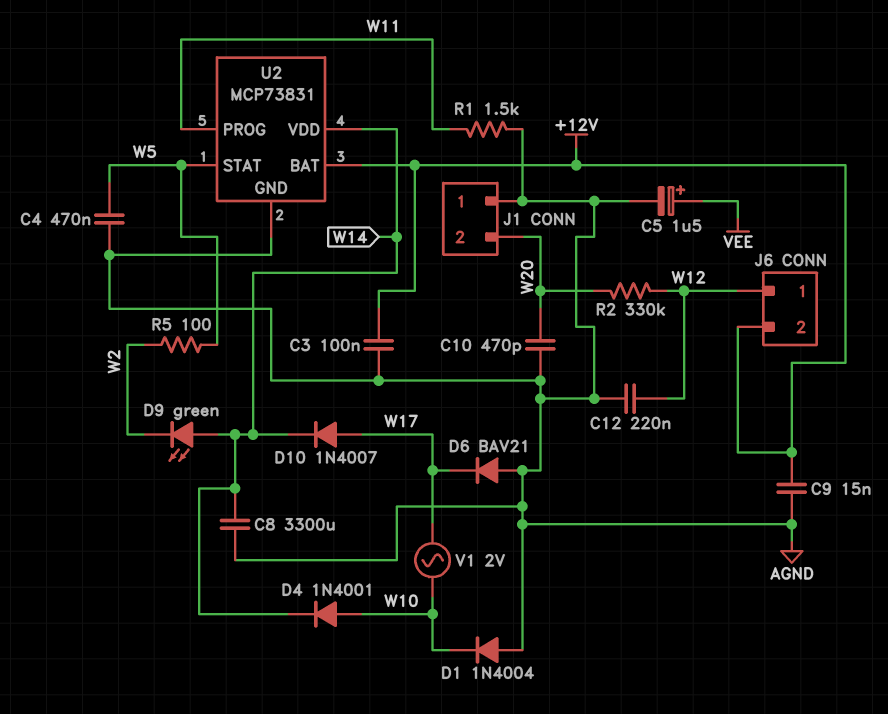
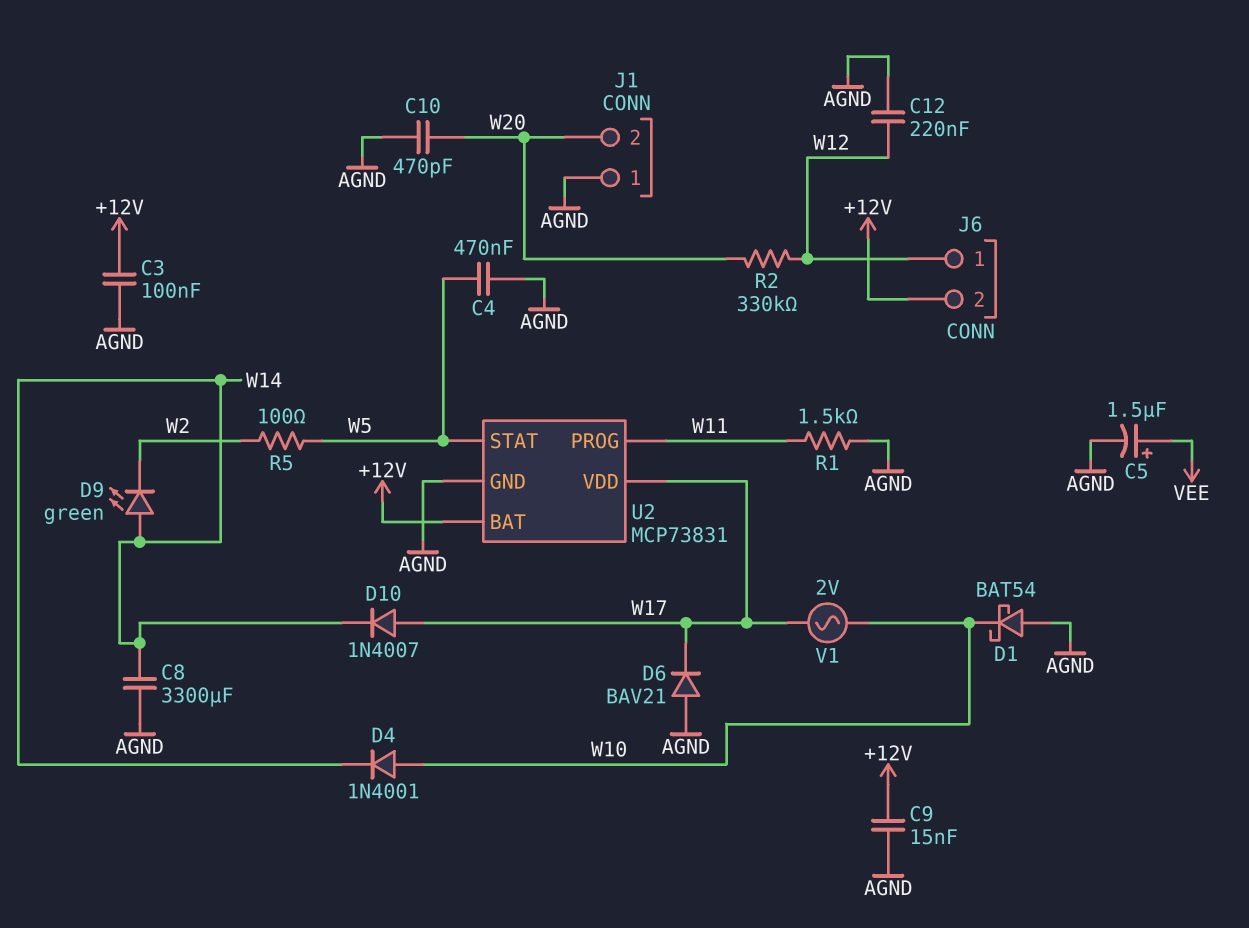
D1: diode 1N4004 (A AGND, K W10) -> schottky BAT54 (A AGND, K W10)
U2 pin VDD: W14 -> W17

